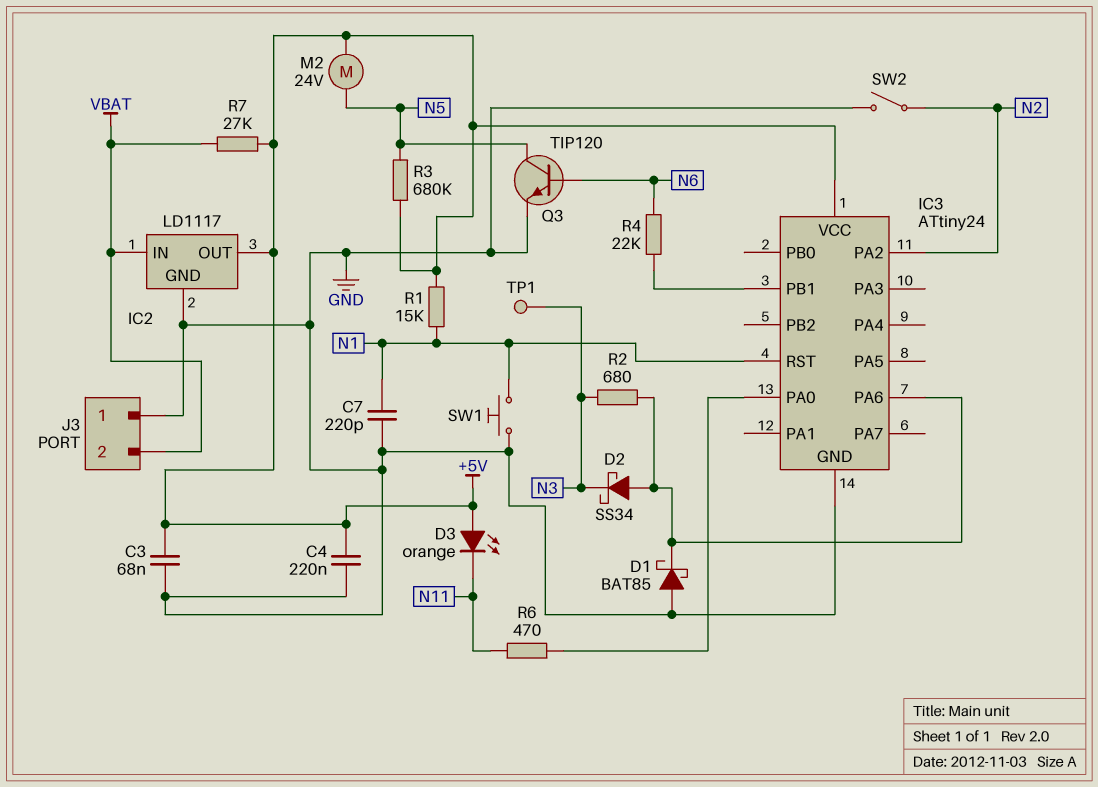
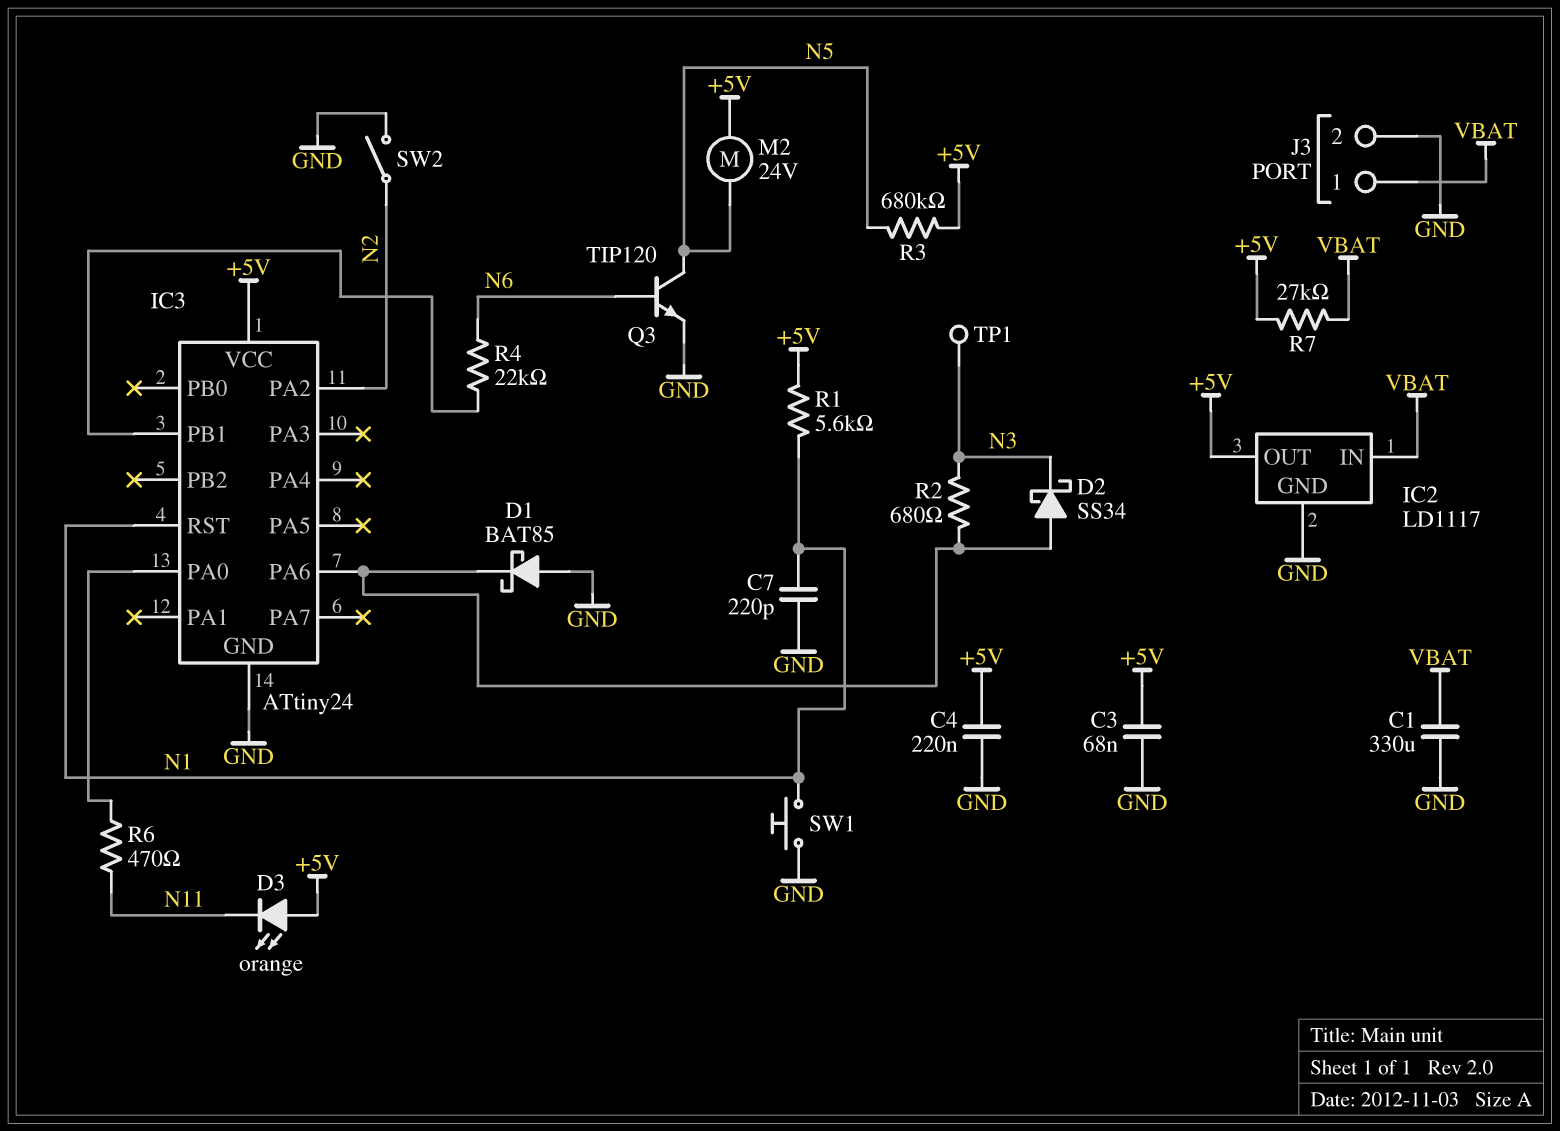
C1: none -> 330uF (GND, VBAT)
J3 pin 1: GND -> VBAT
J3 pin 2: VBAT -> GND
R1: 15k (+5V, N1) -> 5.6k (+5V, N1)

